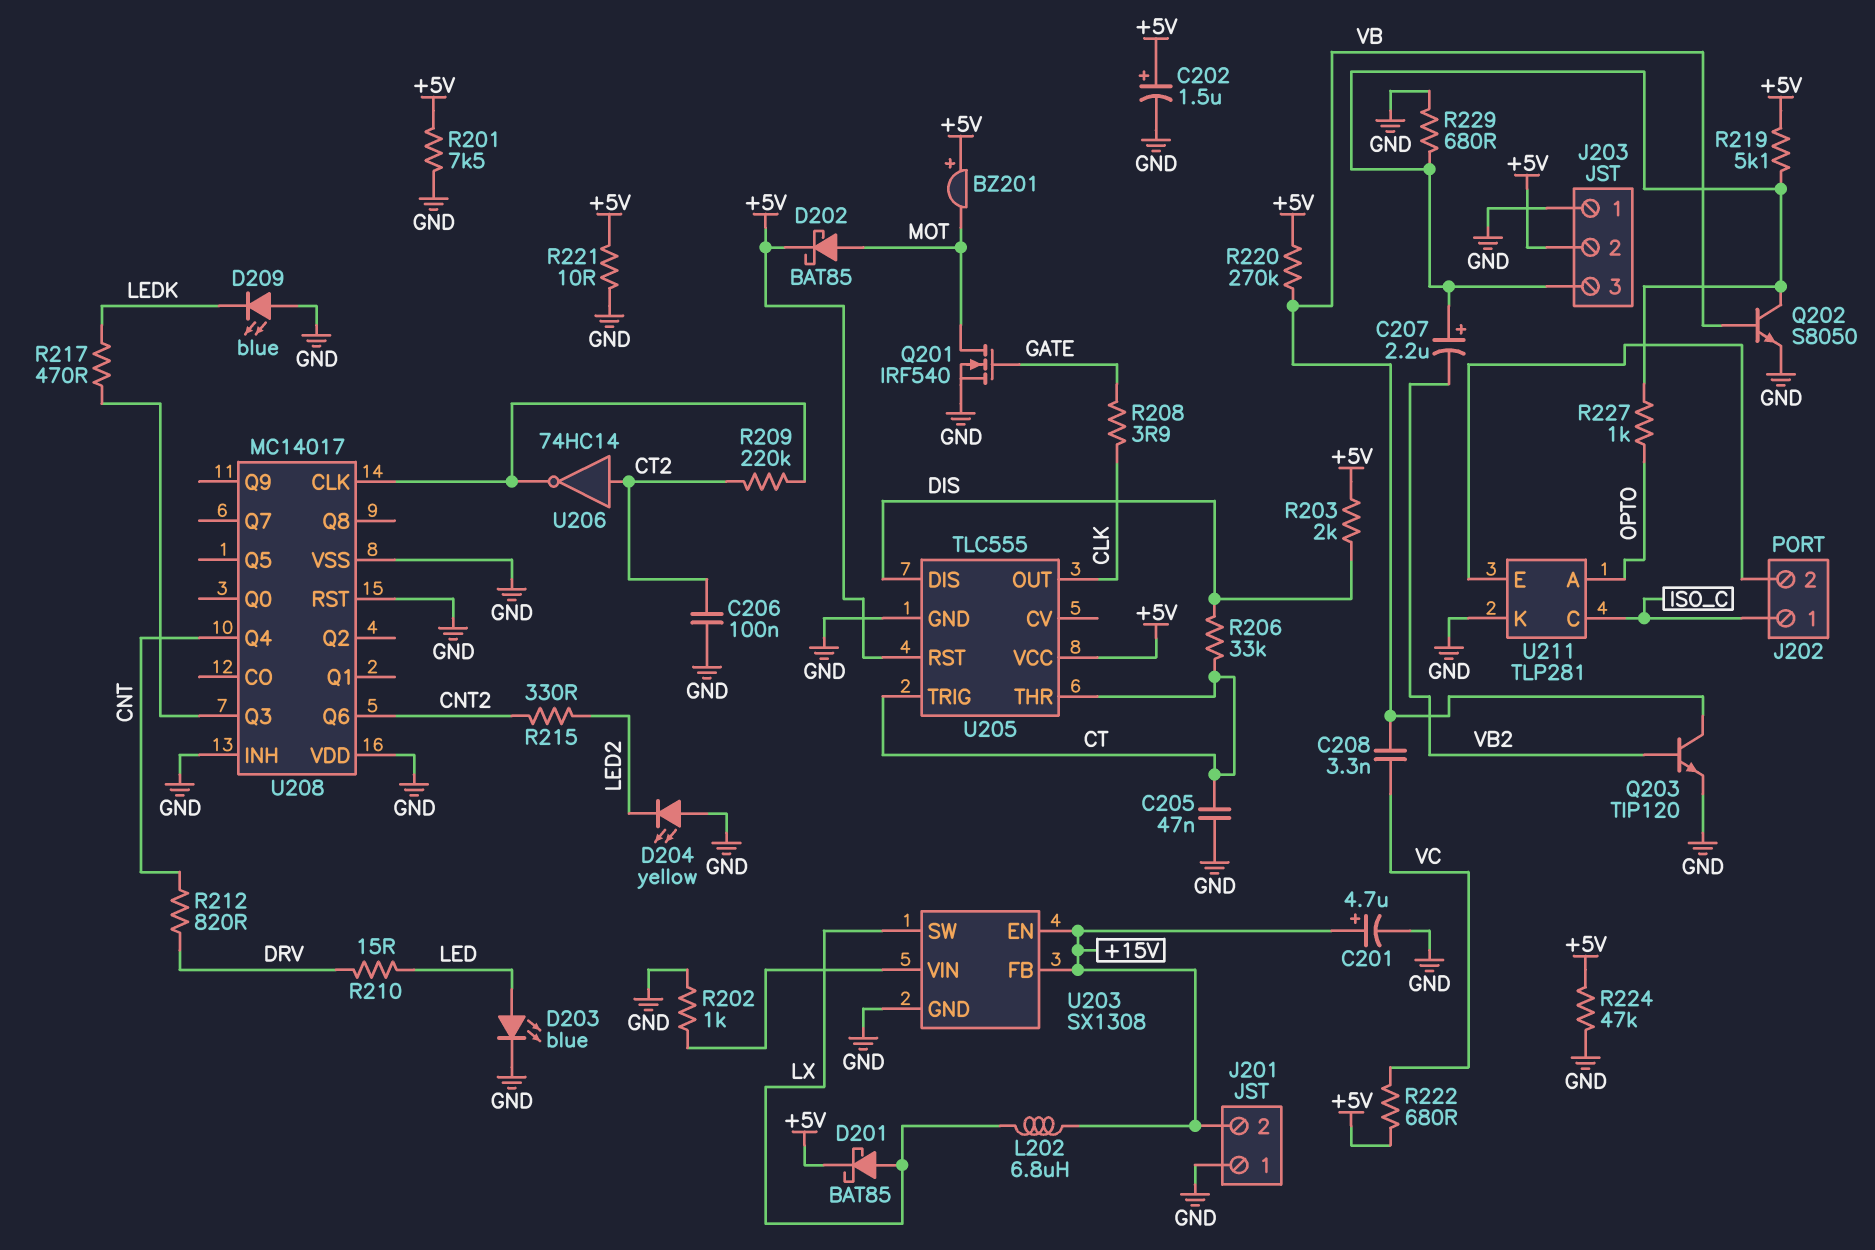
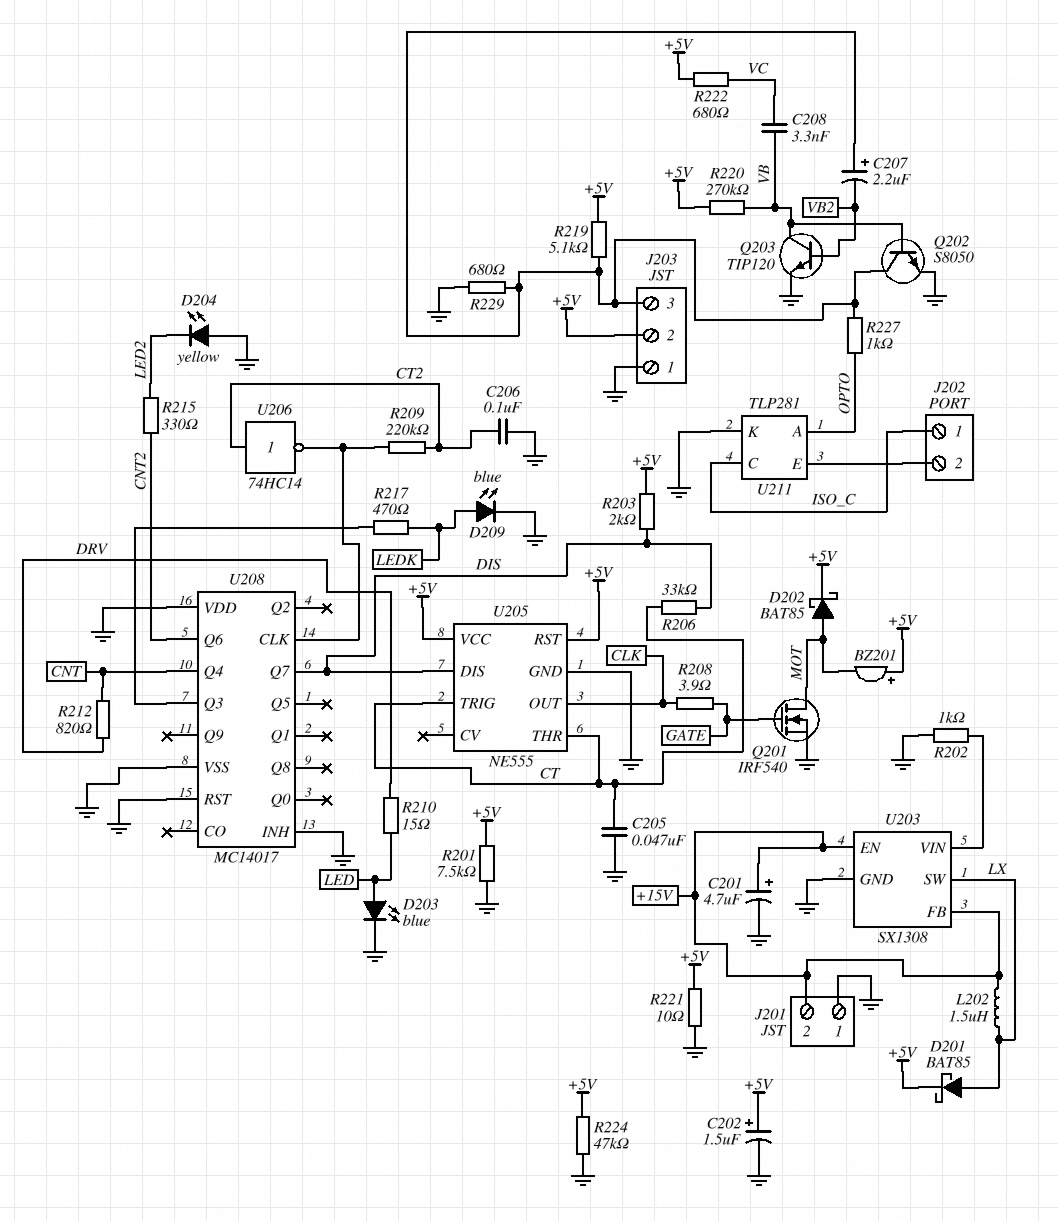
D209: LED blue (A GND, K LEDK) -> LED blue (A LEDK, K GND)
L202: 6.8uH (+15V, LX) -> 1.5uH (+15V, LX)
U205: TLC555 -> NE555
U208 pin Q7: none -> DIS

